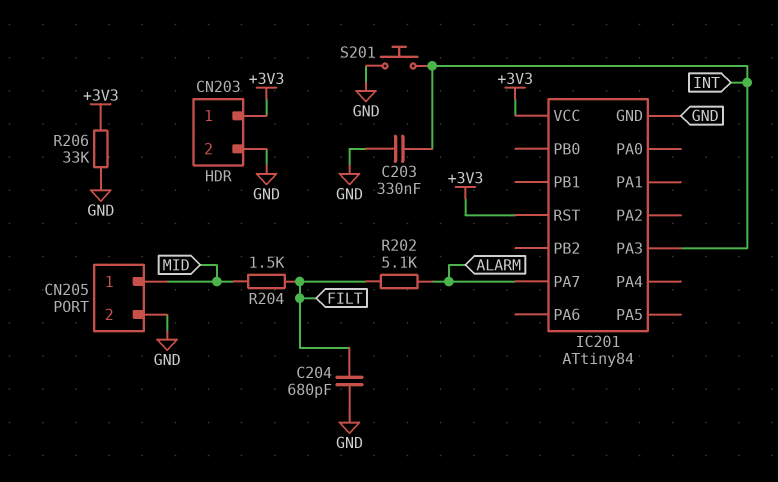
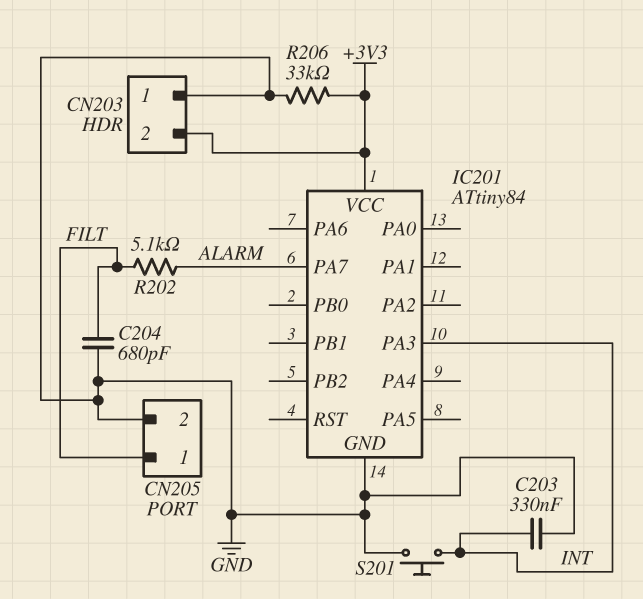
CN203 pin 1: +3V3 -> GND
CN203 pin 2: GND -> +3V3
CN205 pin 1: MID -> FILT
IC201 pin RST: +3V3 -> none
R204: 1.5k (FILT, MID) -> none

